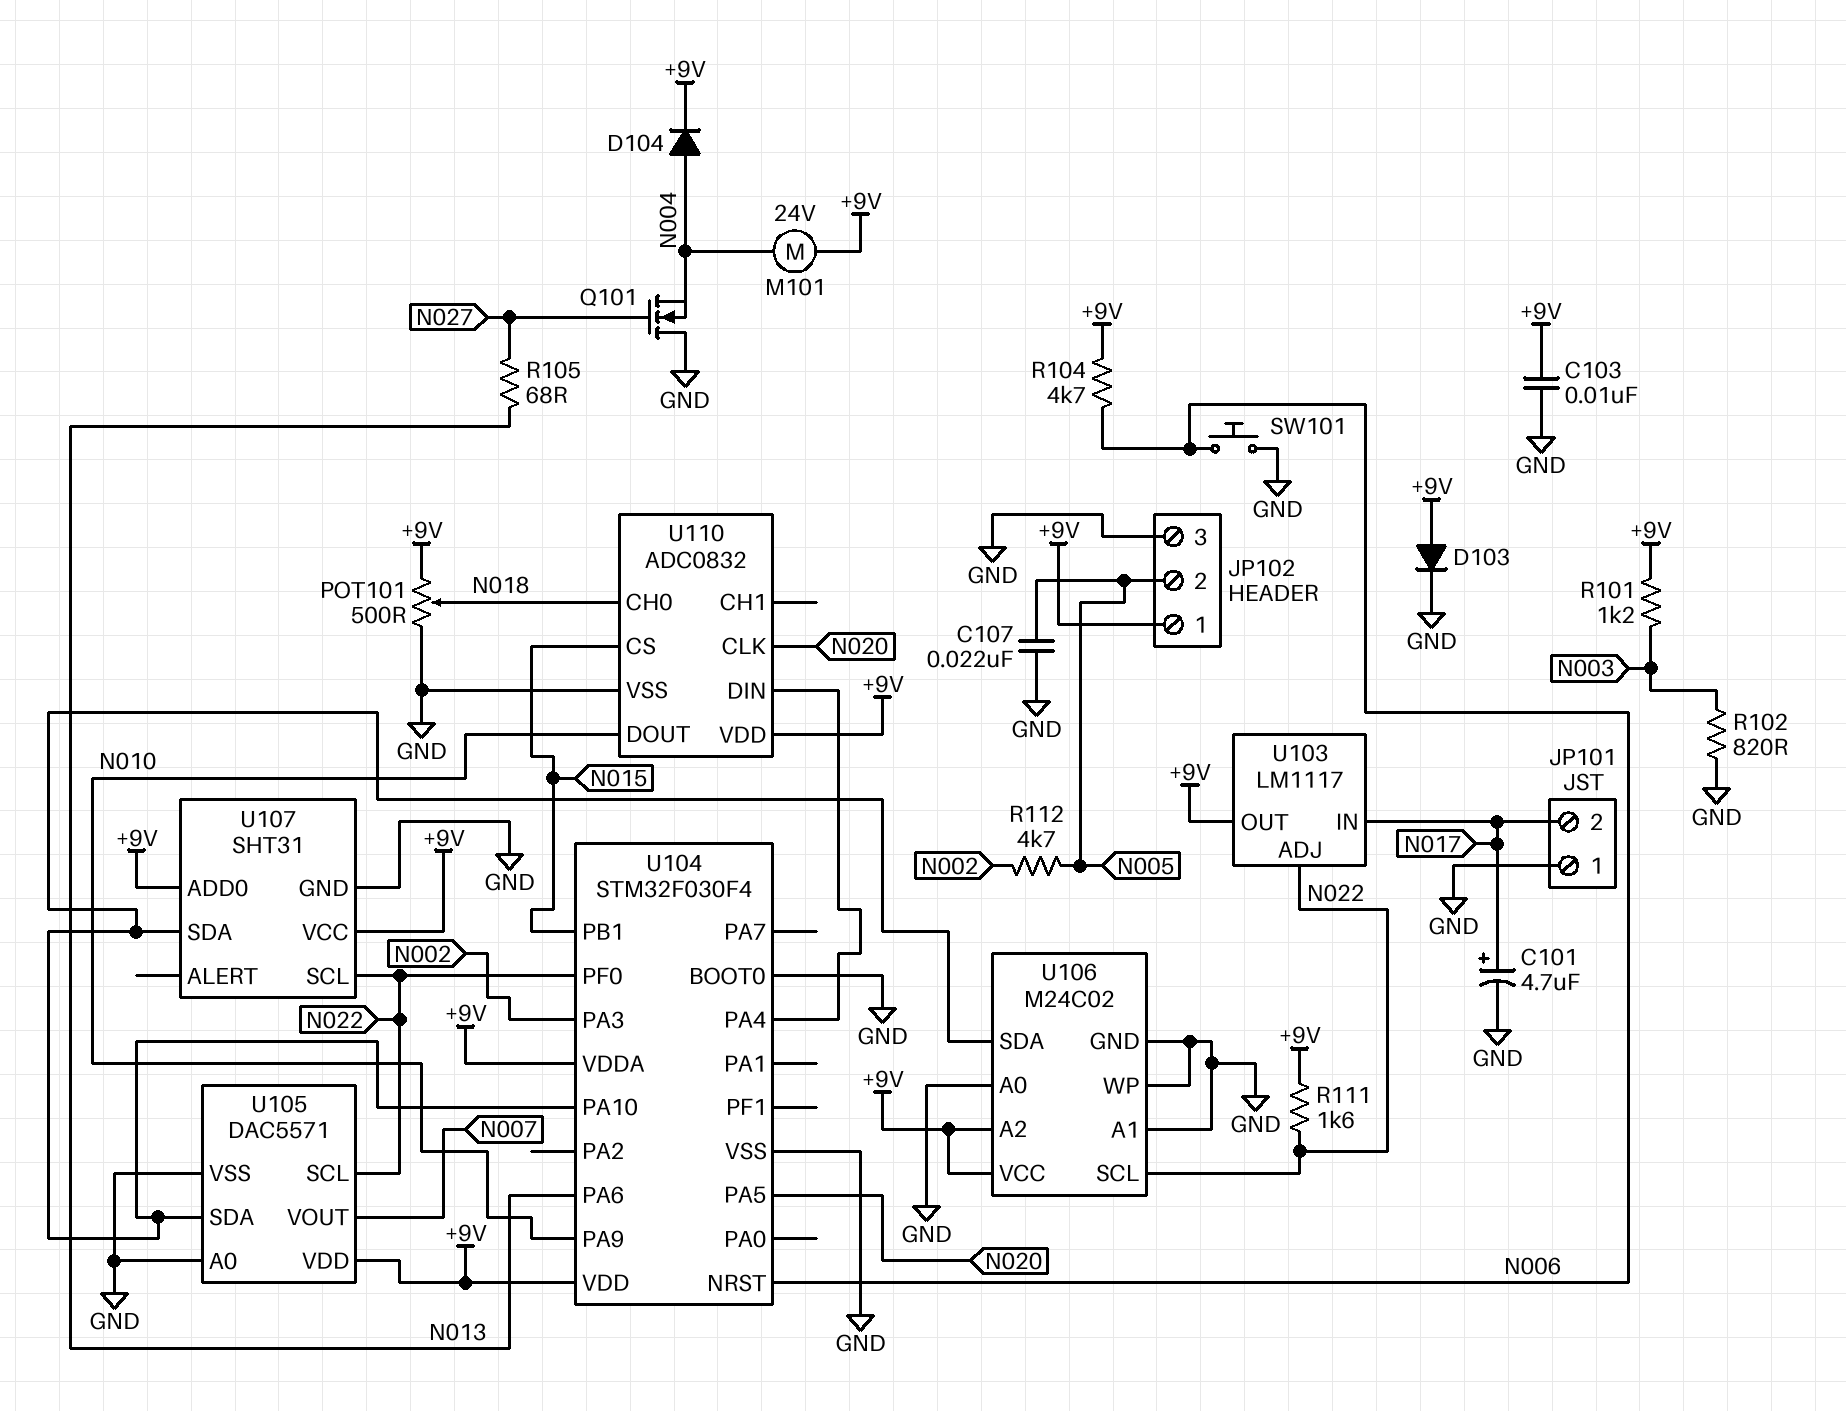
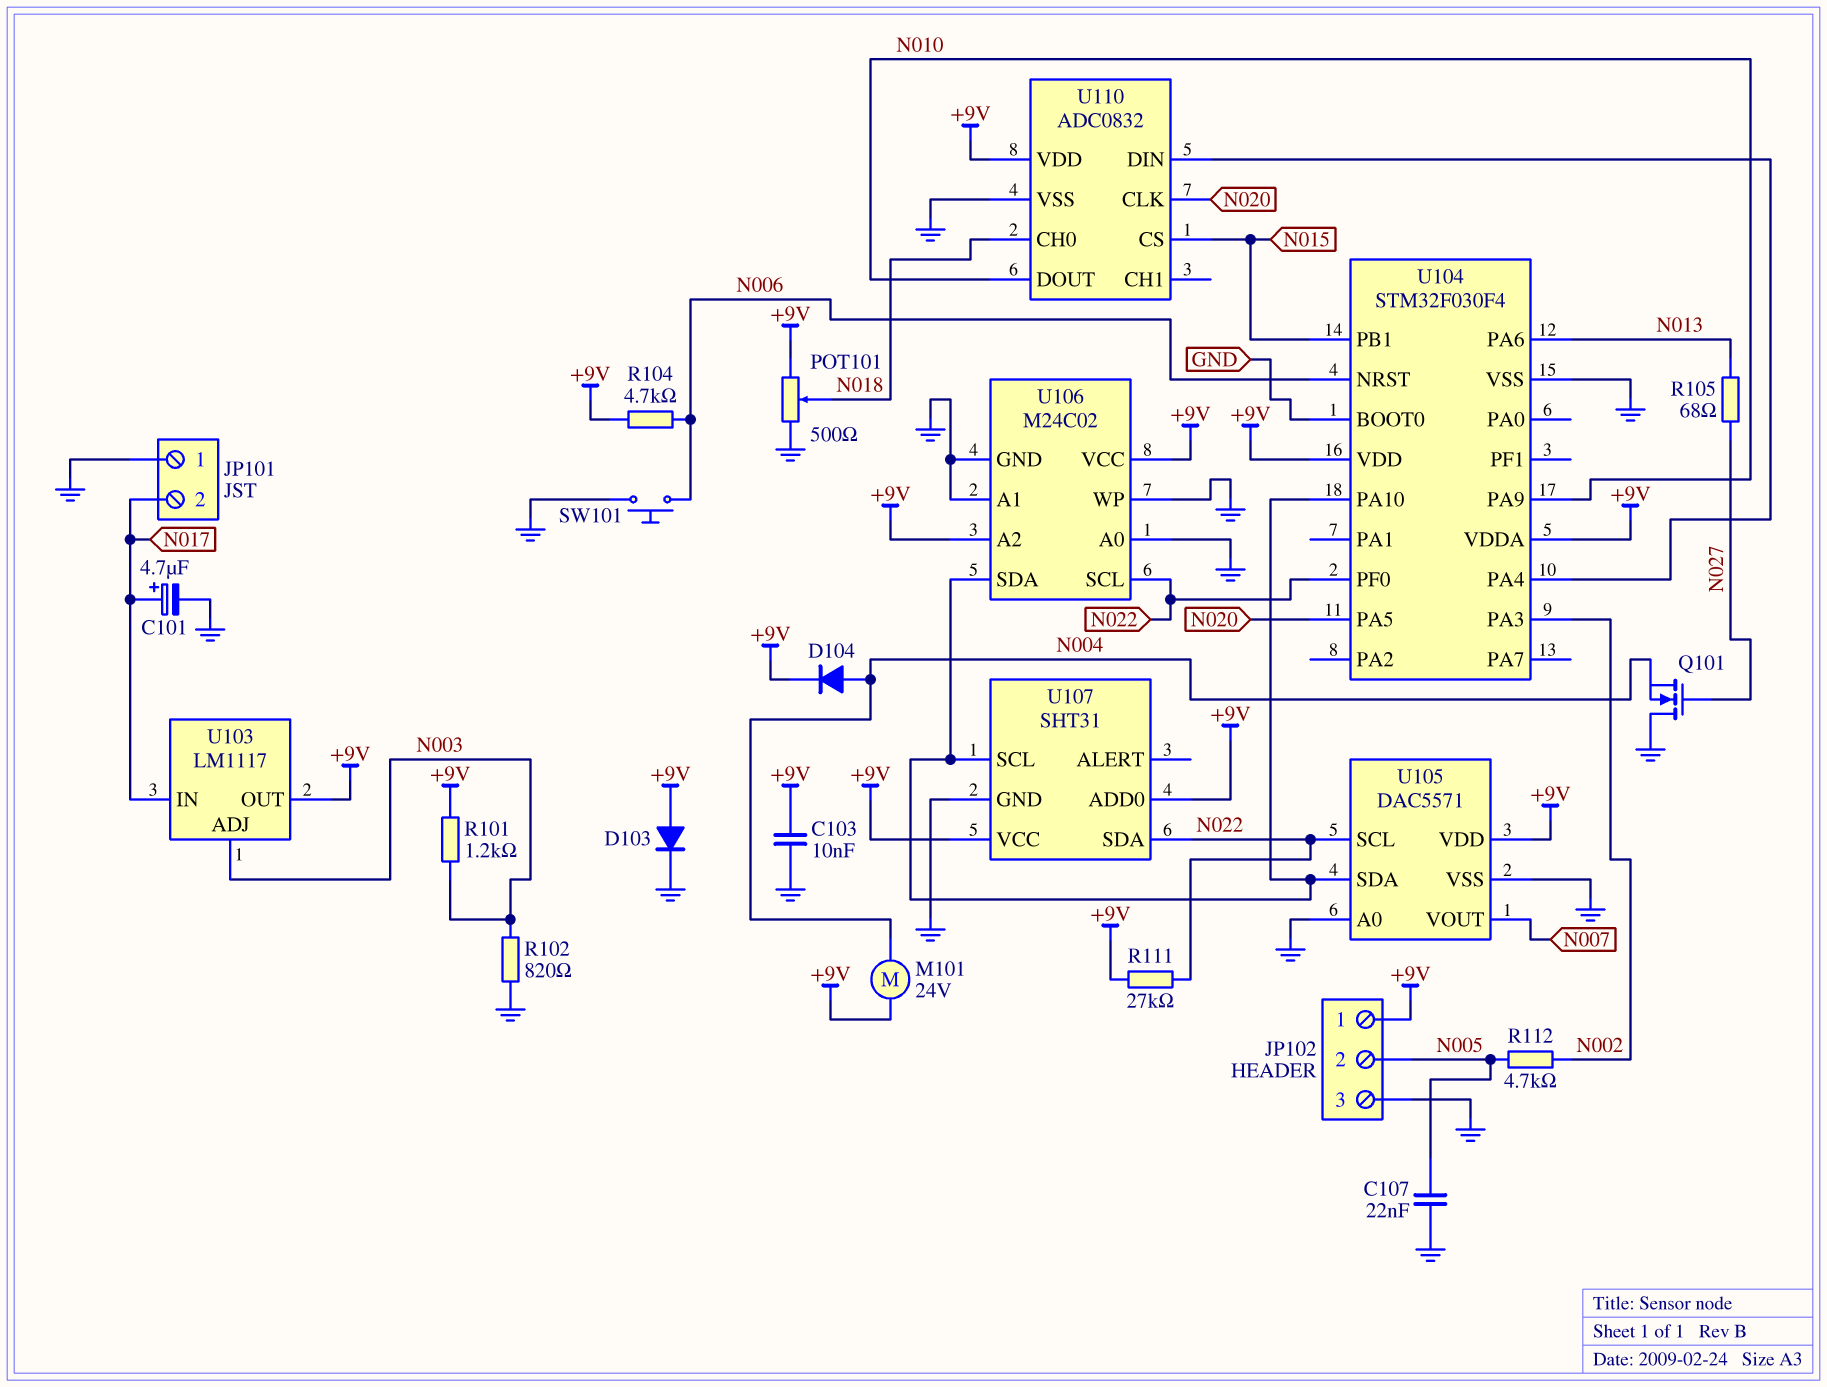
R111: 1.6k (+9V, N022) -> 27k (+9V, N022)
U103 pin ADJ: N022 -> N003
U107 pin SCL: N022 -> U104/PA10
U107 pin SDA: U104/PA10 -> N022

